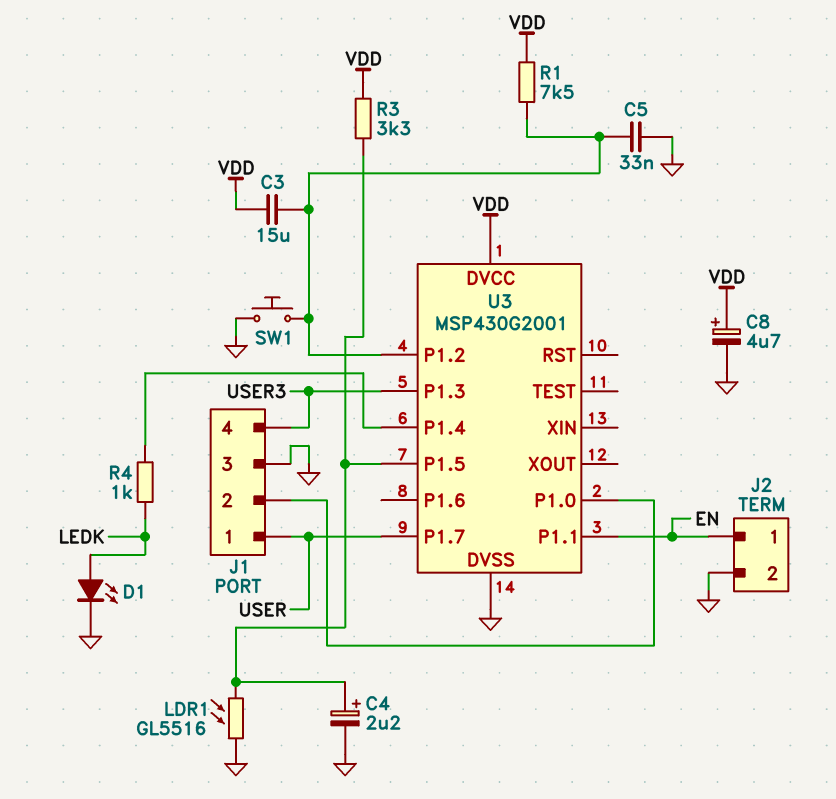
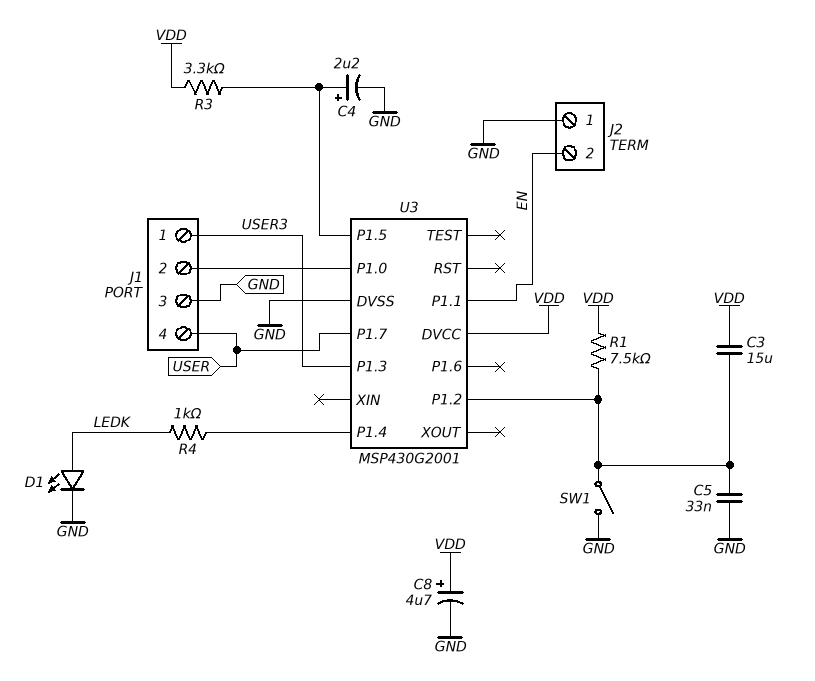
J1 pin 1: USER -> USER3
J1 pin 4: USER3 -> USER
J2 pin 1: EN -> GND
J2 pin 2: GND -> EN
LDR1: GL5516 (GND, U3/P1.5) -> none
SW1: button (GND, U3/P1.2) -> switch (GND, U3/P1.2)

